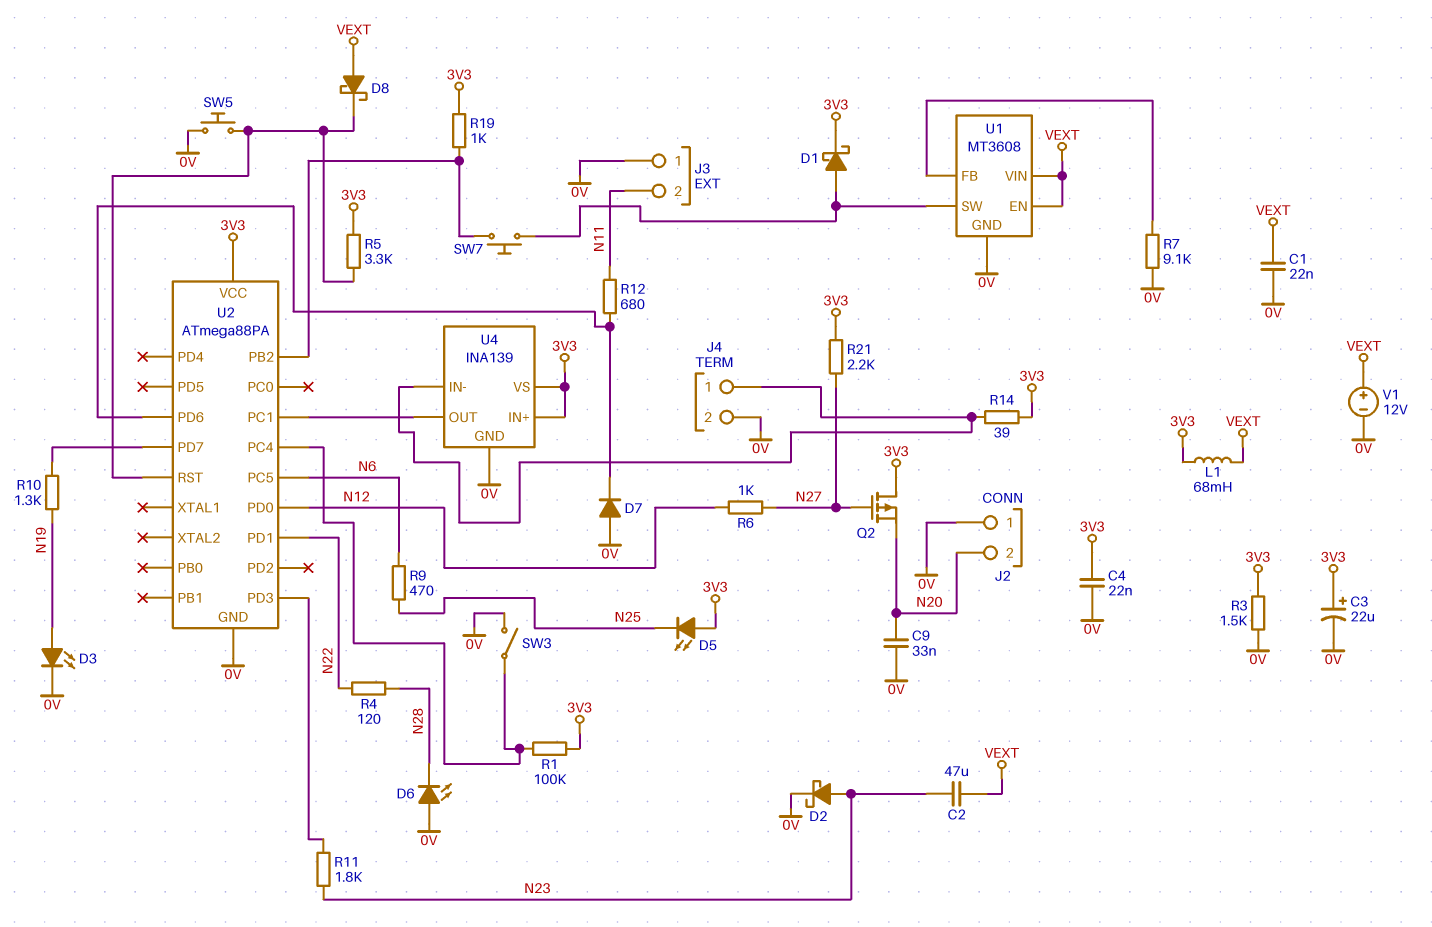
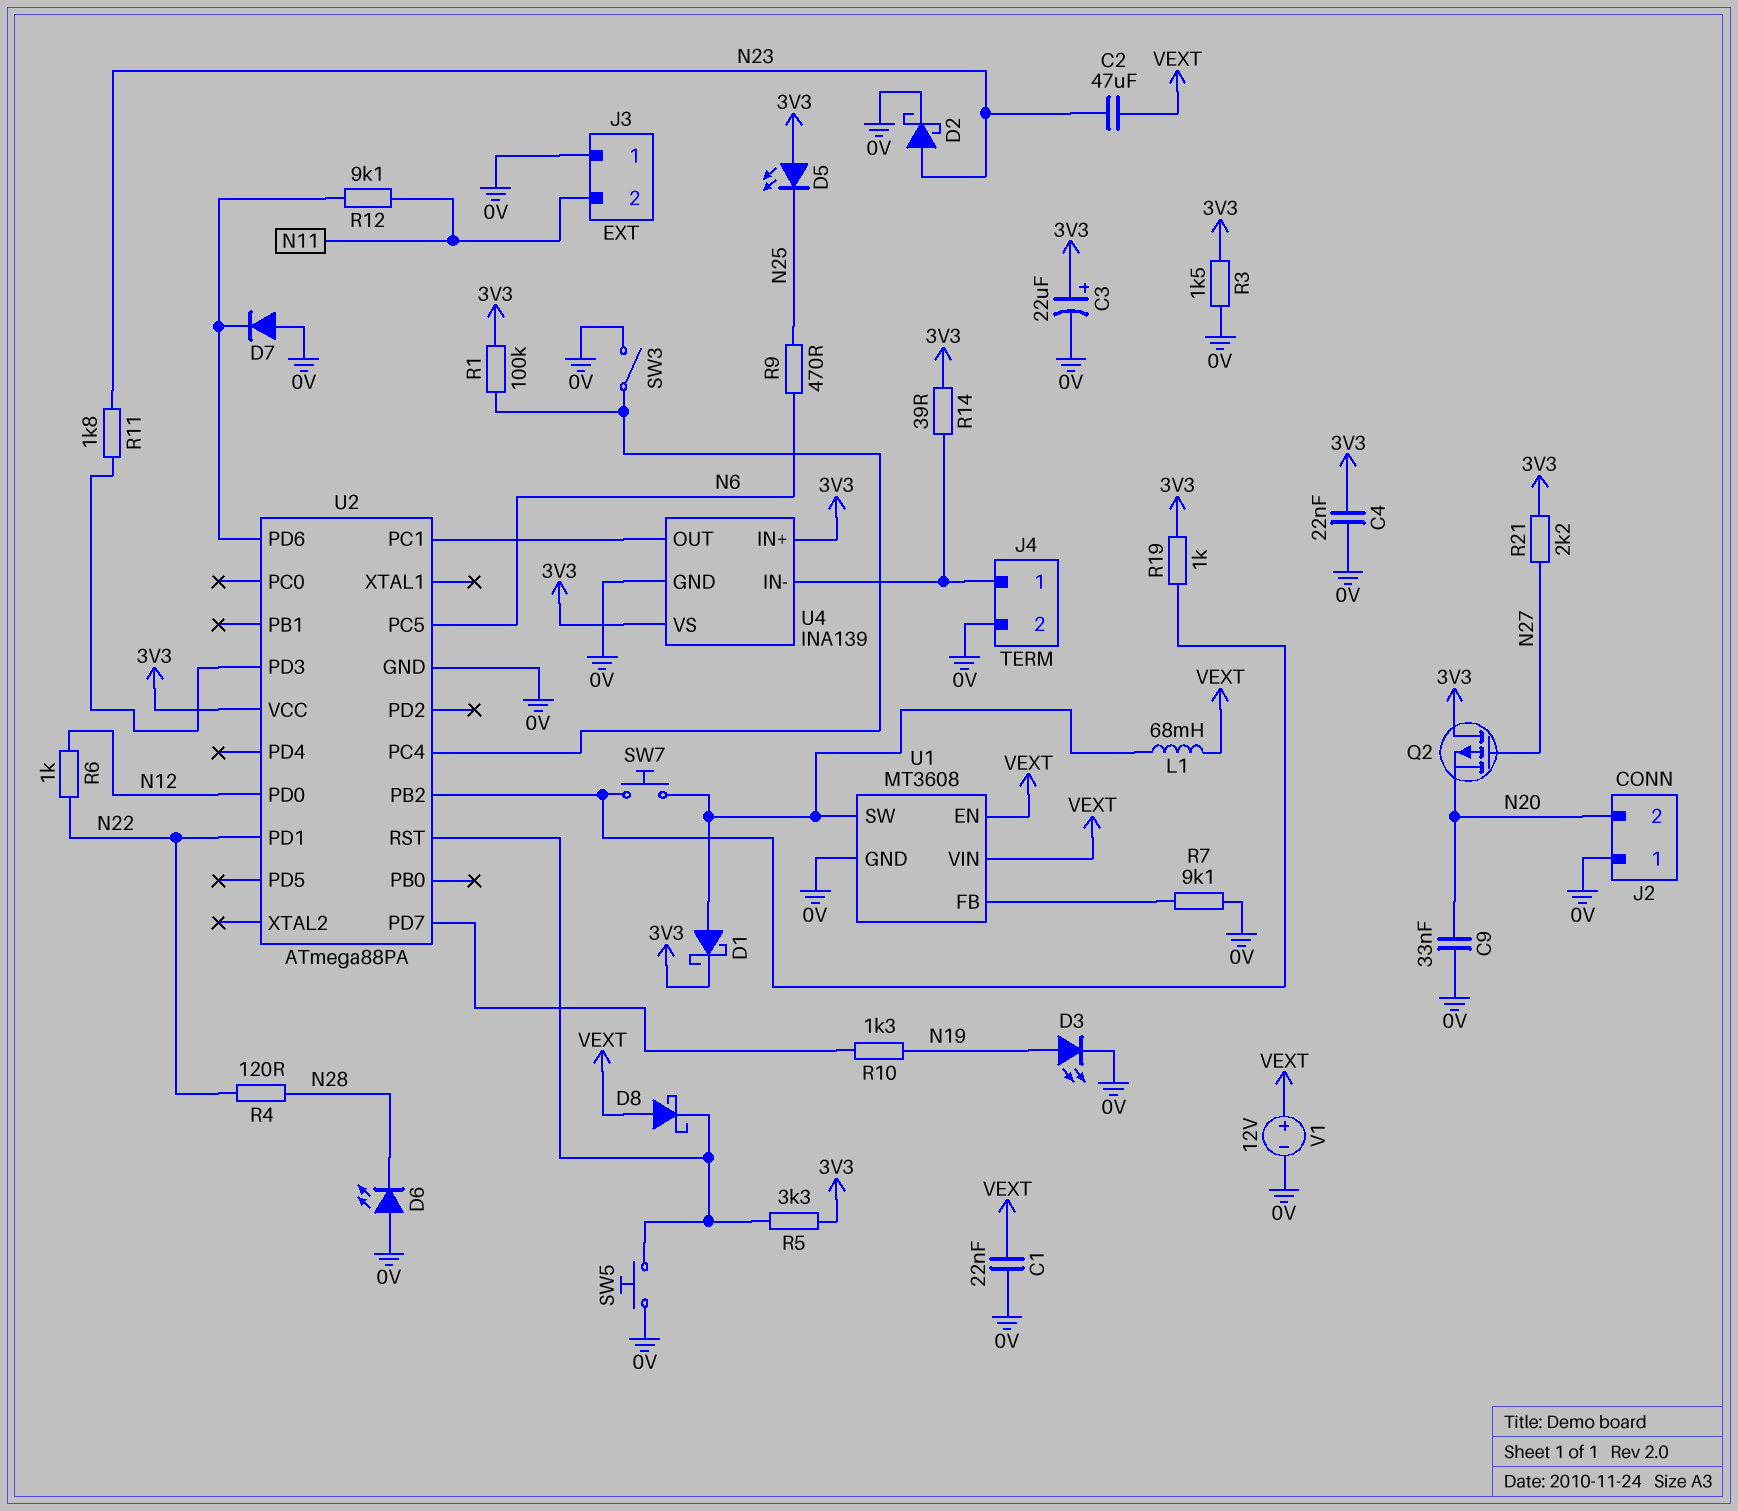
L1: 68mH (3V3, VEXT) -> 68mH (U1/SW, VEXT)
R6: 1k (N12, N27) -> 1k (N12, N22)
R12: 680 (N11, U2/PD6) -> 9.1k (N11, U2/PD6)

